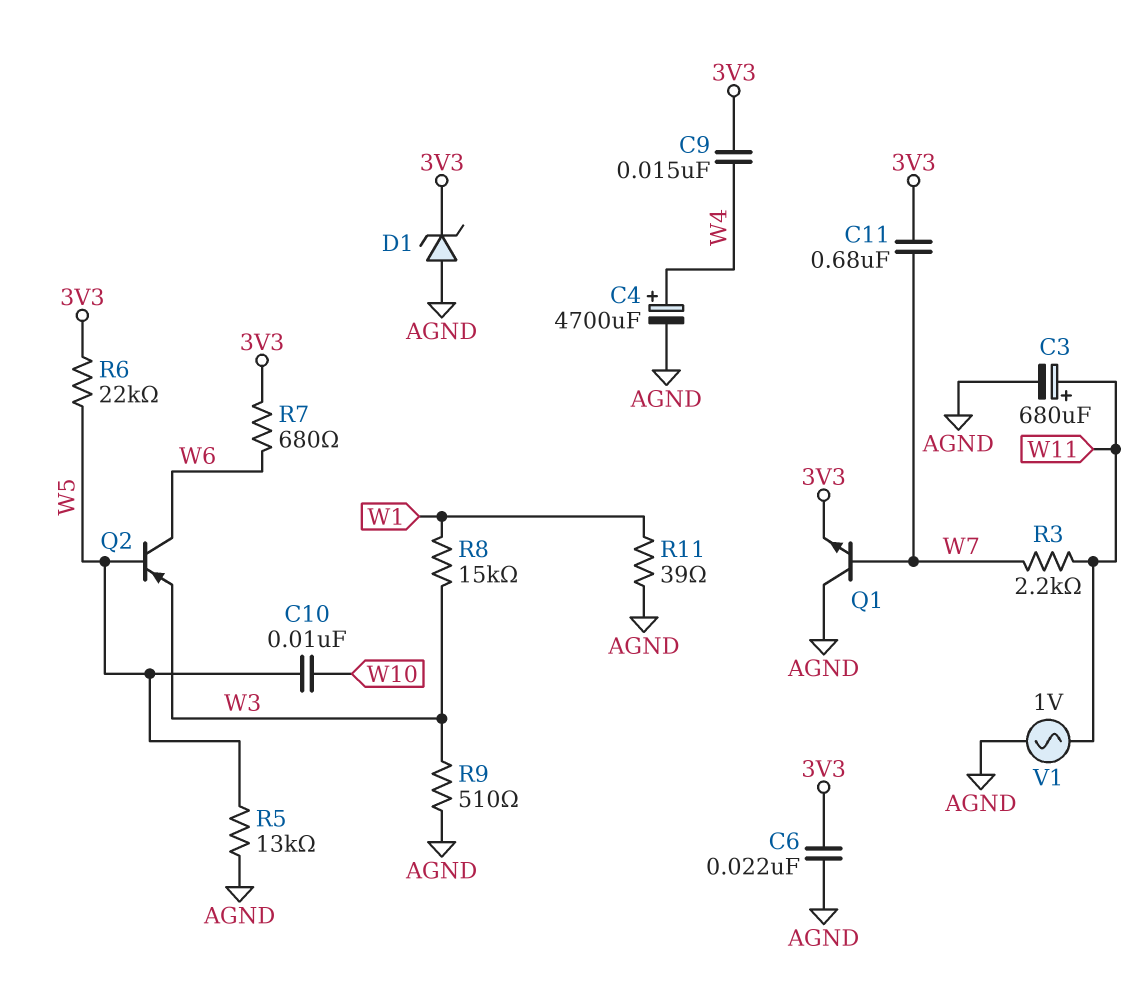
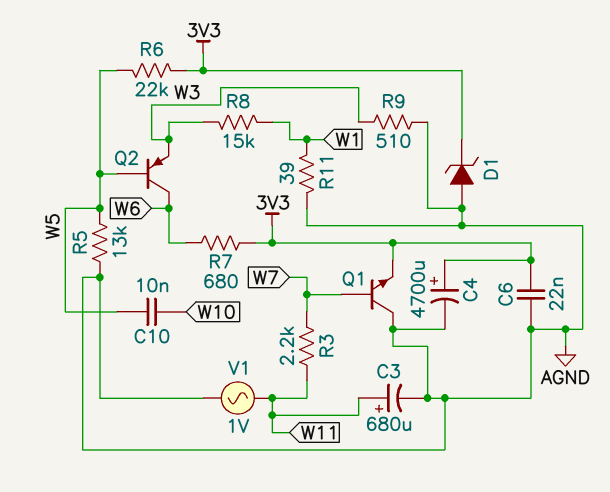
C4: 4700uF (plus W4, minus AGND) -> 4700uF (plus 3V3, minus AGND)
C9: 15nF (3V3, W4) -> none
C11: 680nF (3V3, W7) -> none

